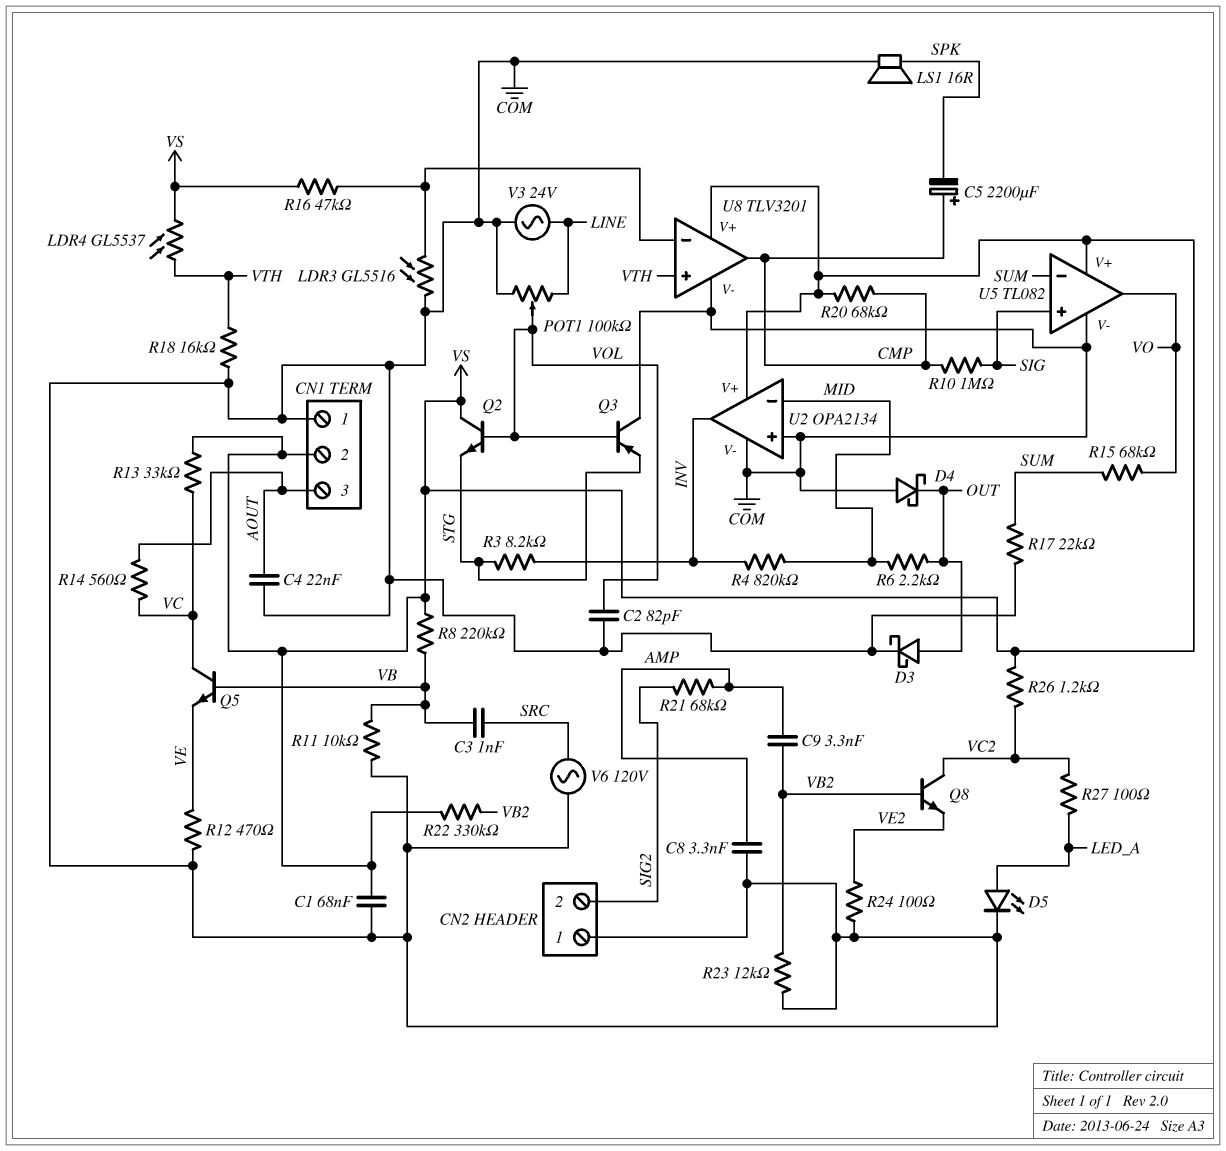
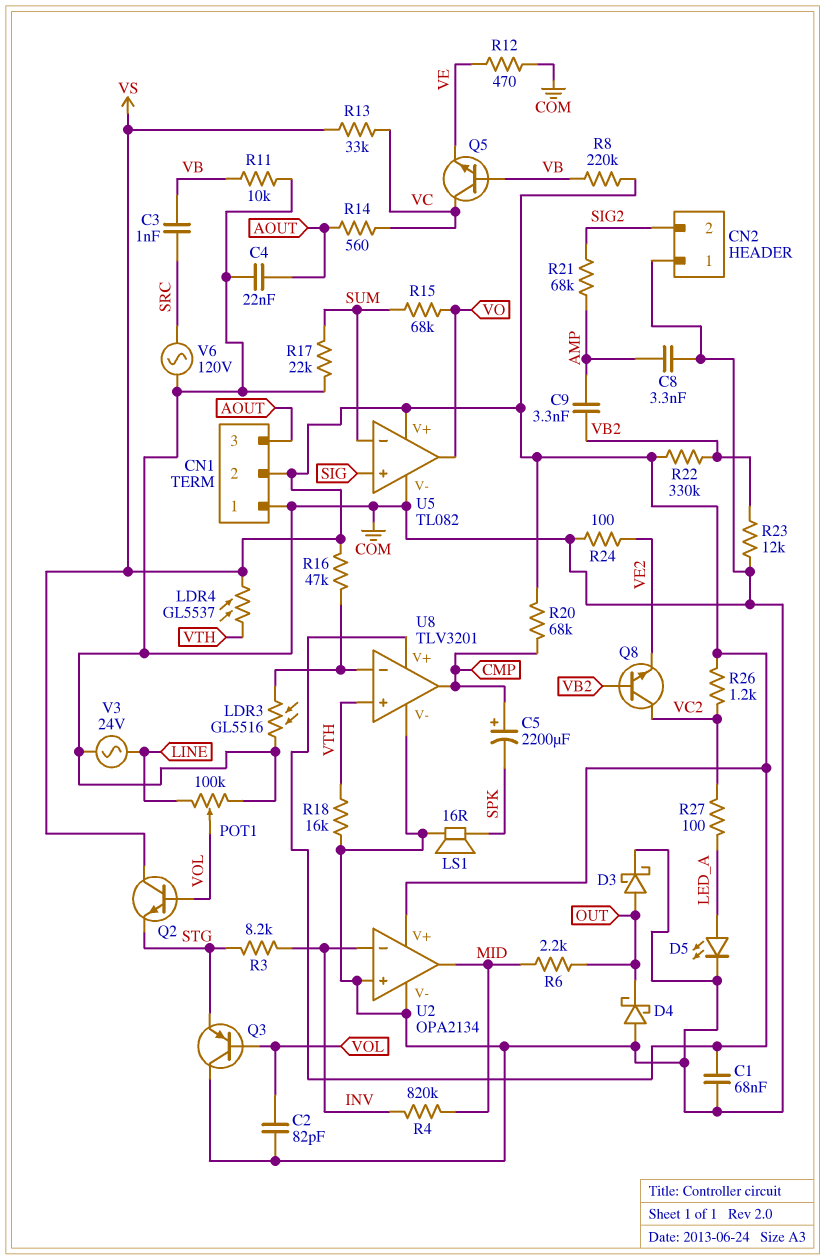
R10: 1M (CMP, SIG) -> none
U2 pin in-: MID -> INV
U2 pin out: INV -> MID

